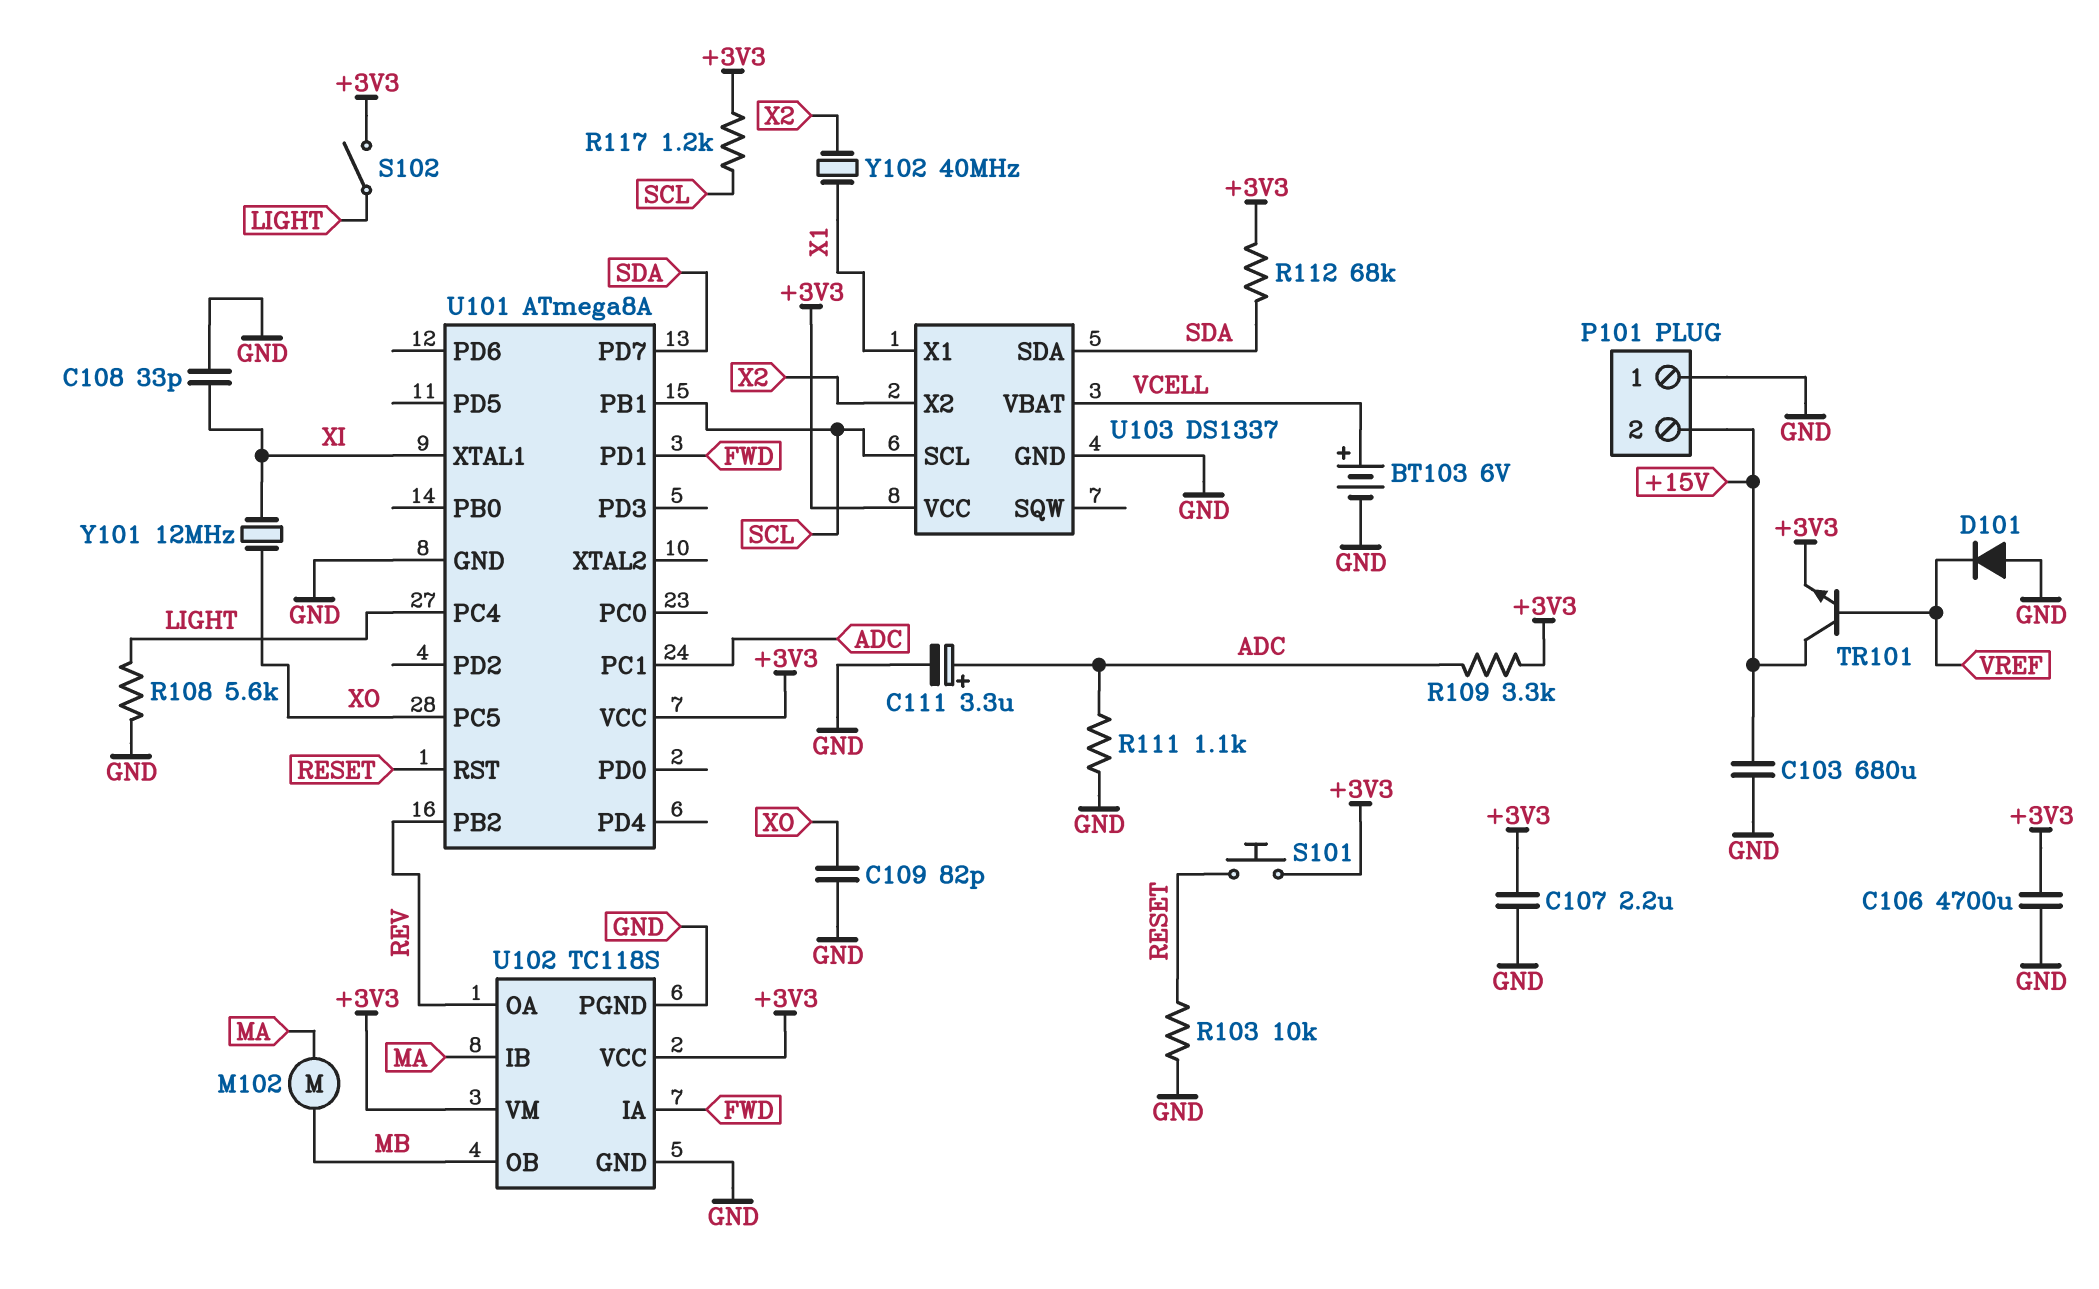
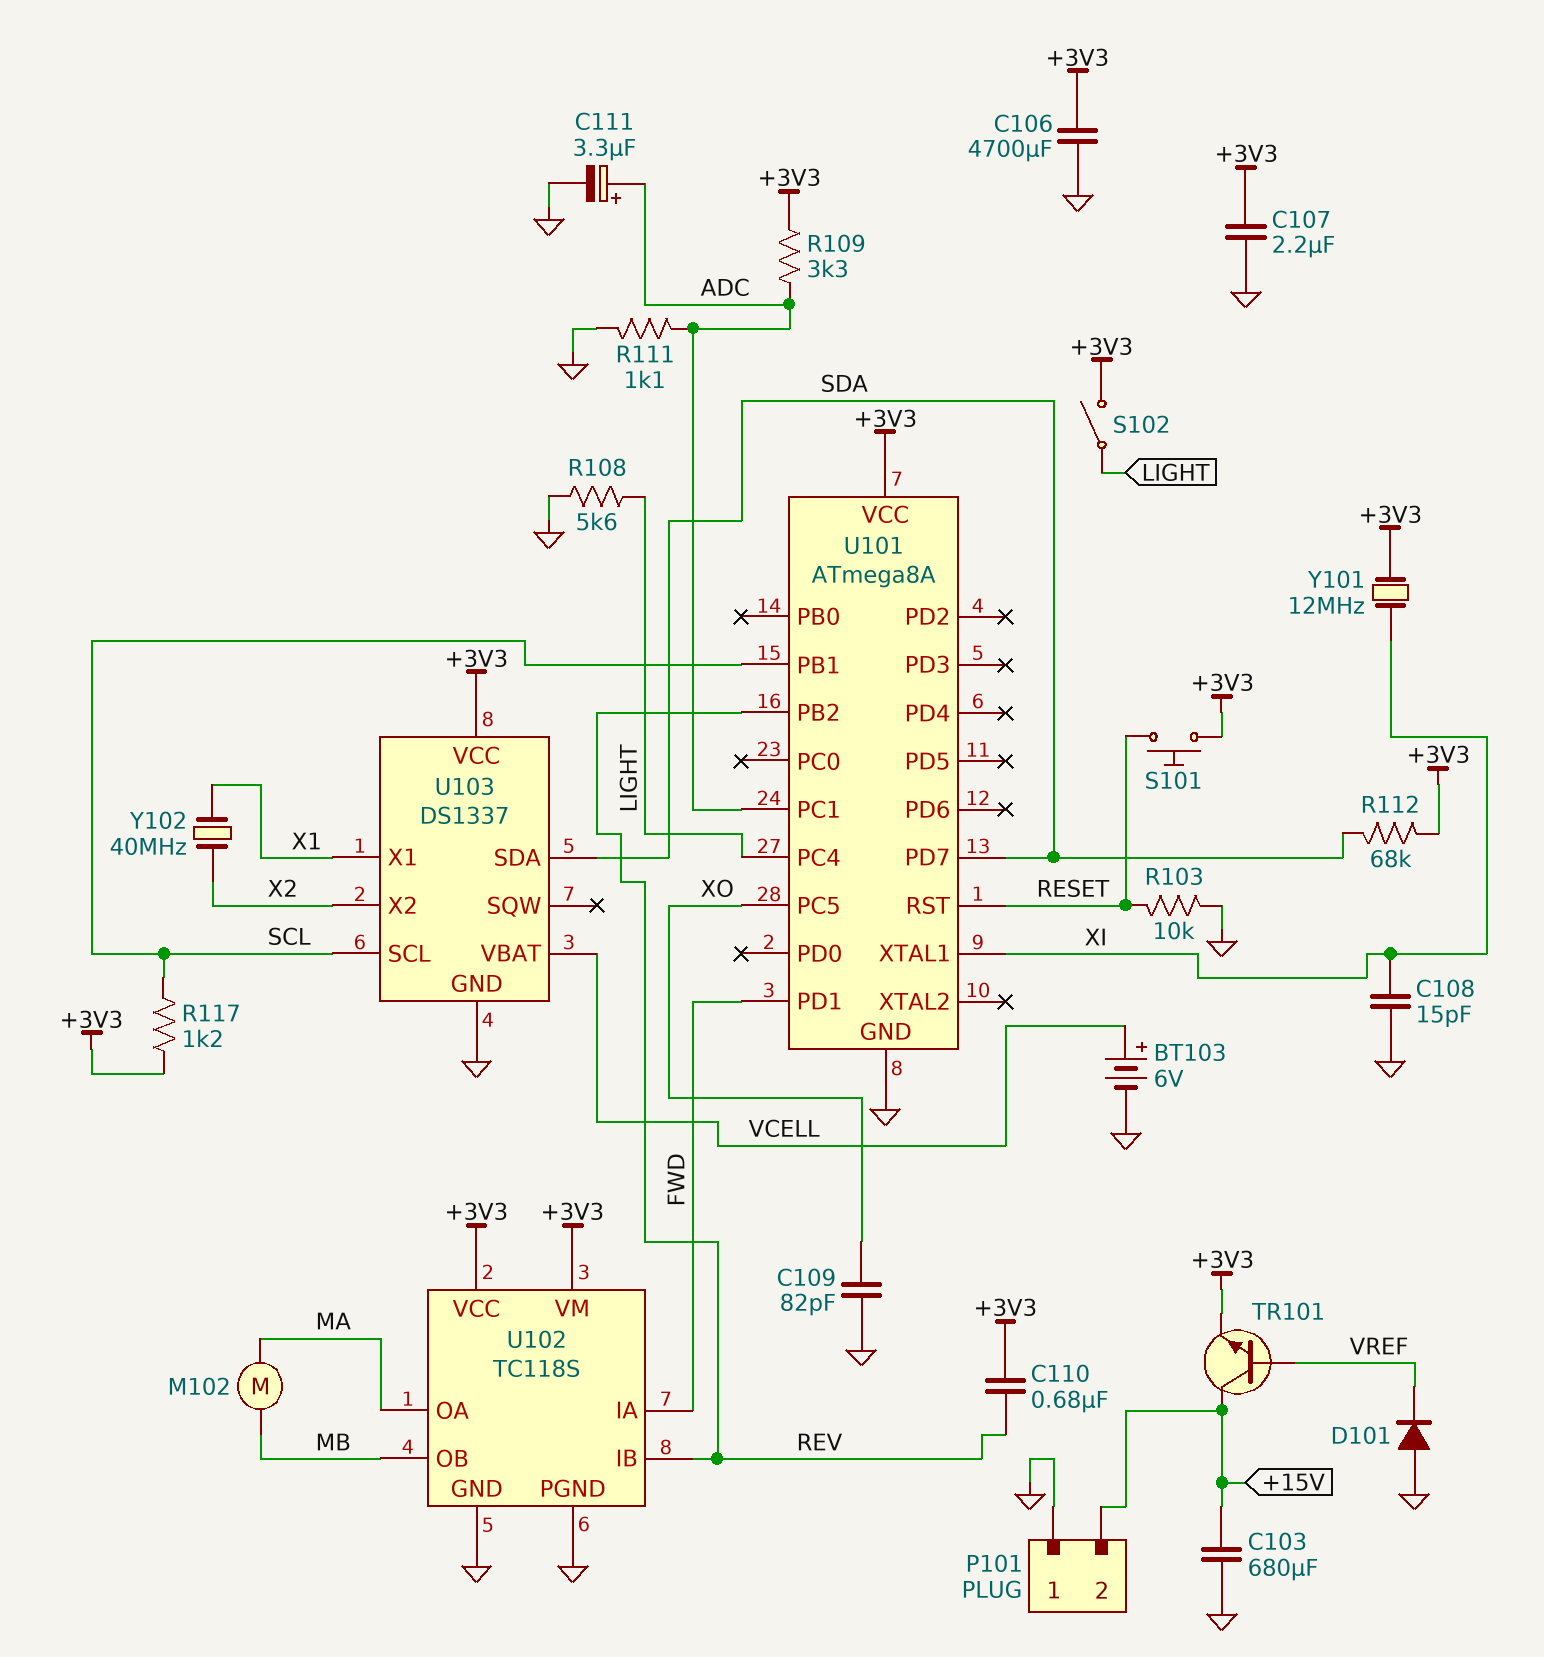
C108: 33pF (GND, XI) -> 15pF (GND, XI)
C110: none -> 680nF (+3V3, REV)
U102 pin IB: MA -> REV
U102 pin OA: REV -> MA
Y101: 12MHz (XI, XO) -> 12MHz (+3V3, XI)

